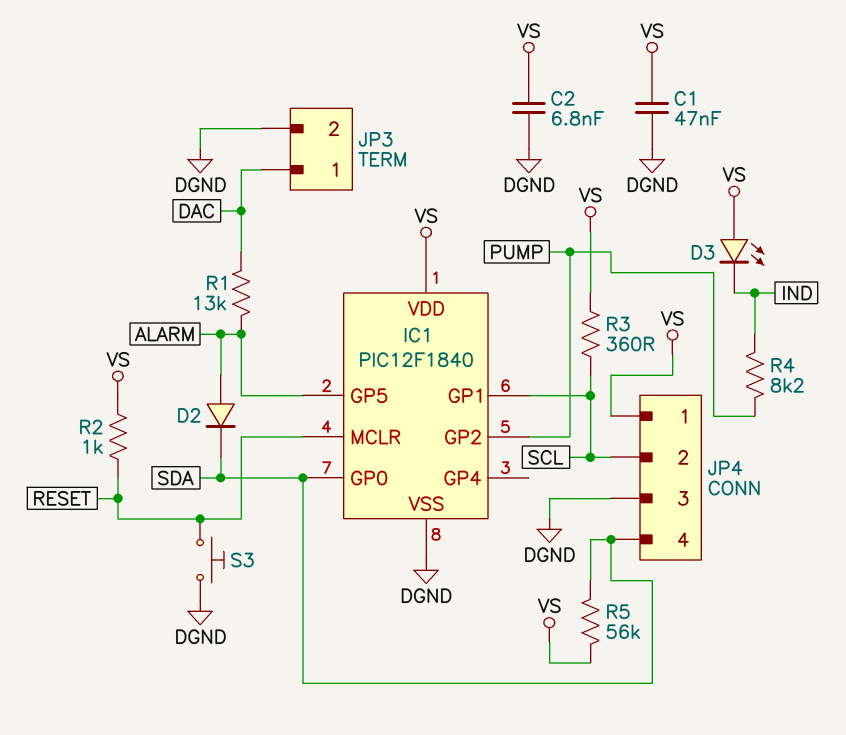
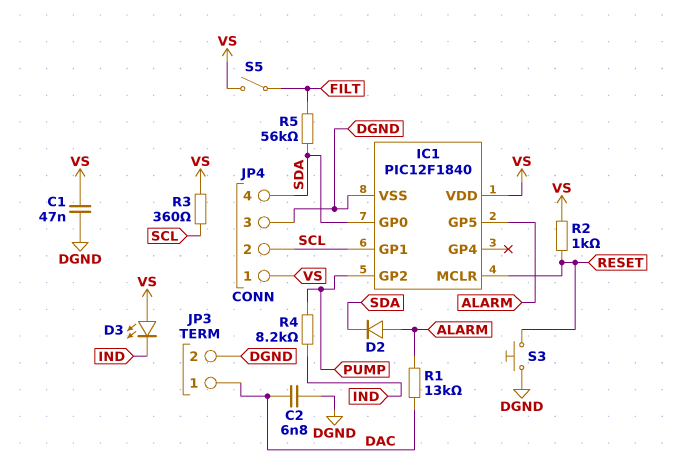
C2: 6.8nF (DGND, VS) -> 6.8nF (DAC, DGND)
R5: 56k (SDA, VS) -> 56k (FILT, SDA)
S5: none -> switch (FILT, VS)

